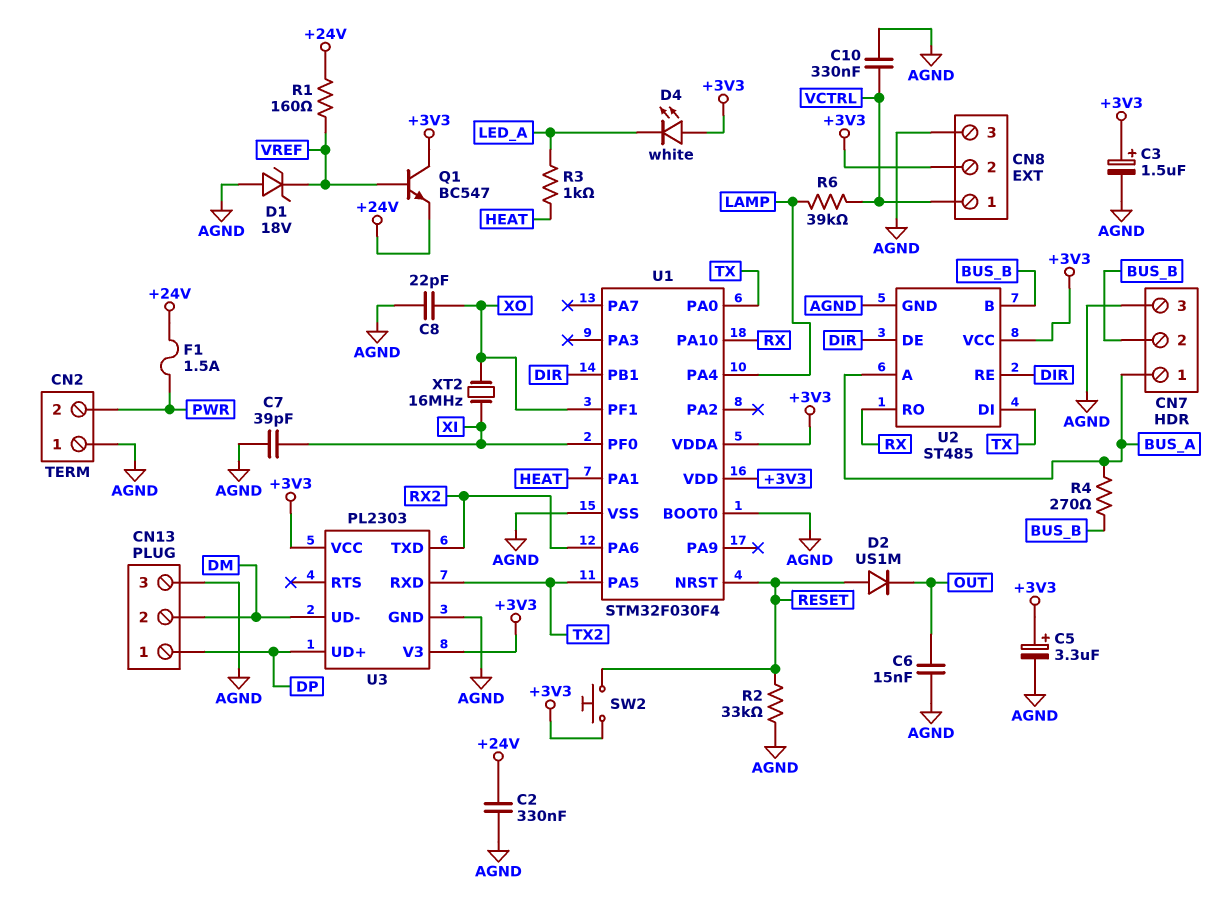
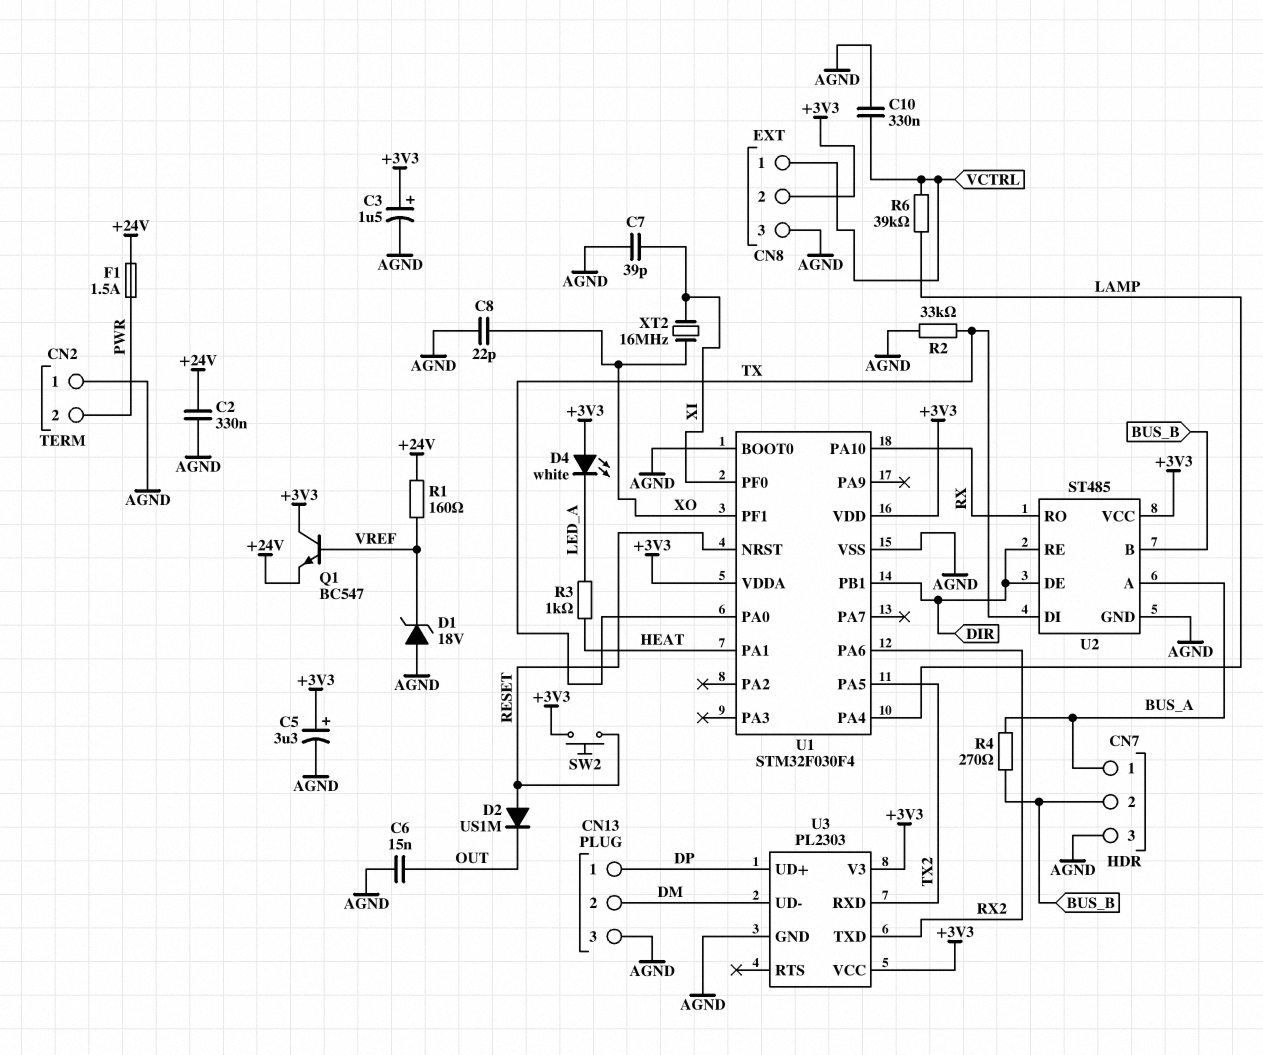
R2: 33k (AGND, RESET) -> 33k (AGND, TX)

